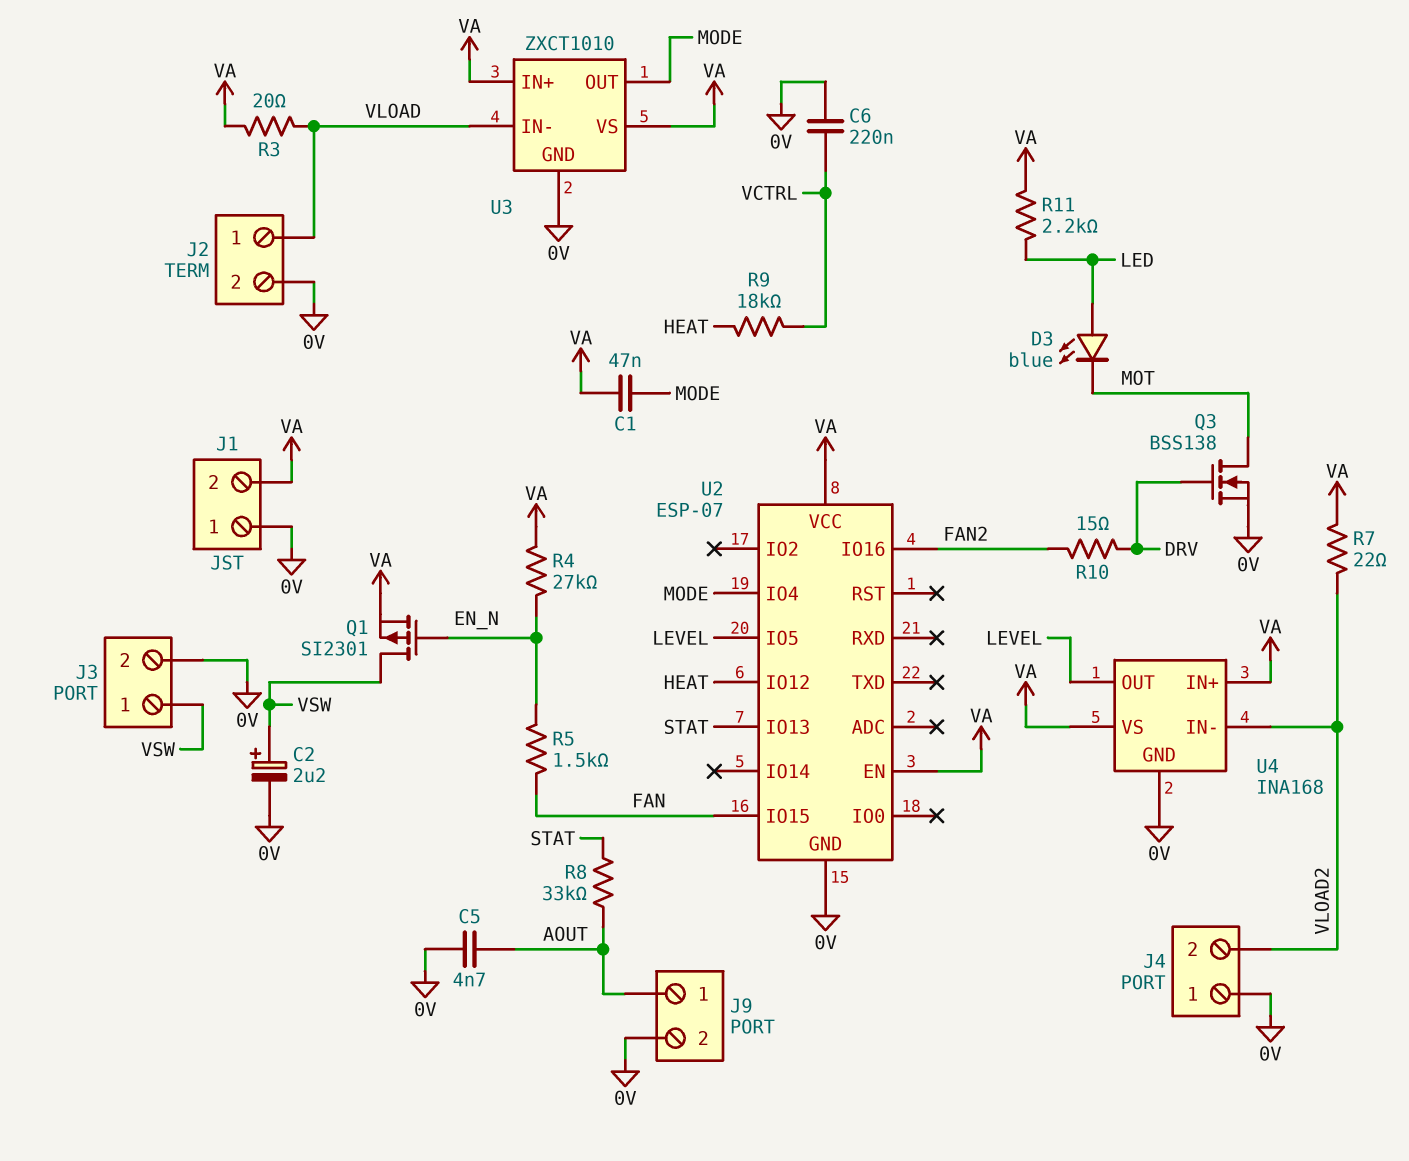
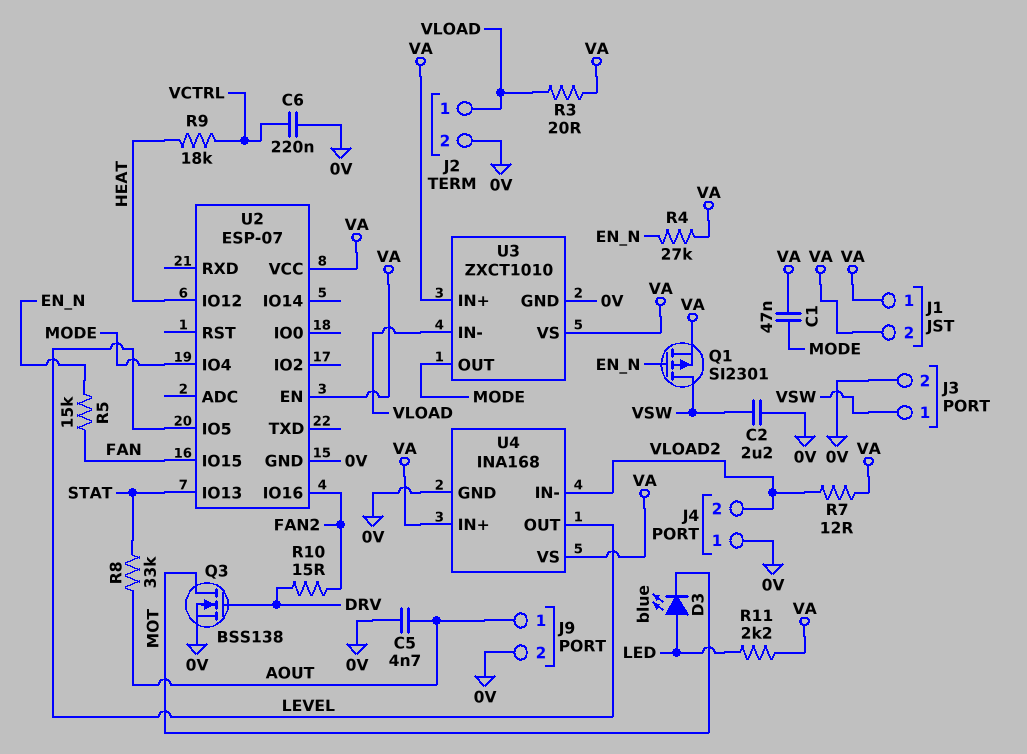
C2: 2.2uF (plus VSW, minus 0V) -> 2.2uF (0V, VSW)
J1 pin 1: 0V -> VA
R5: 1.5k (EN_N, FAN) -> 15k (EN_N, FAN)
R7: 22 (VA, VLOAD2) -> 12 (VA, VLOAD2)

